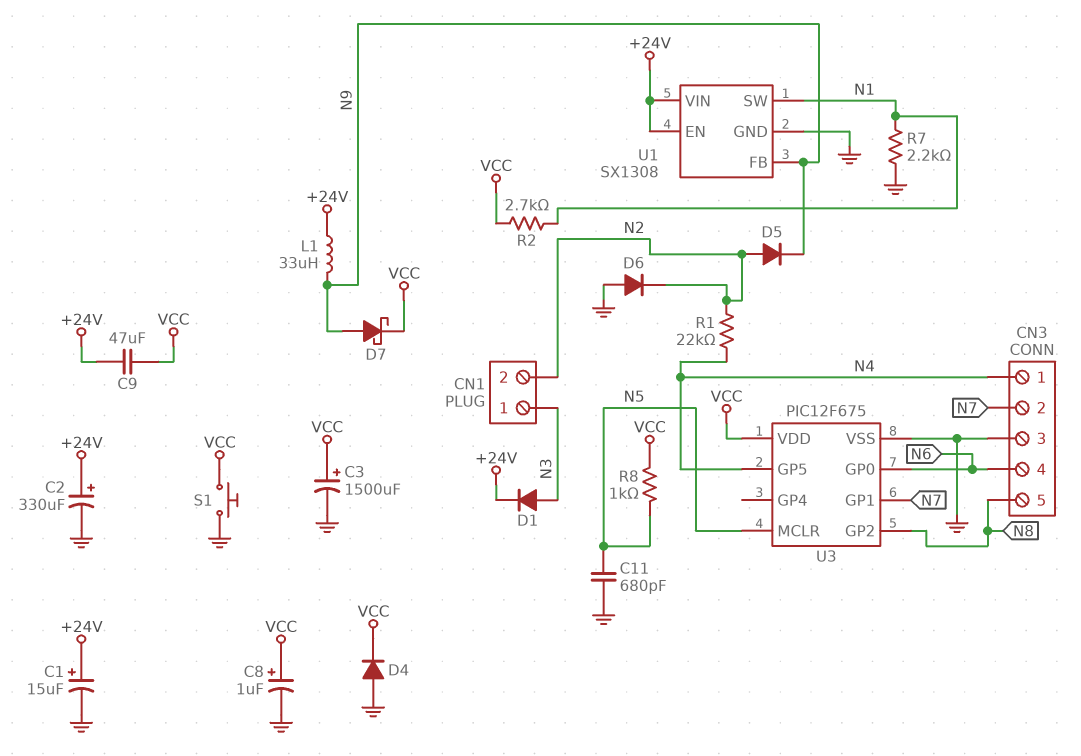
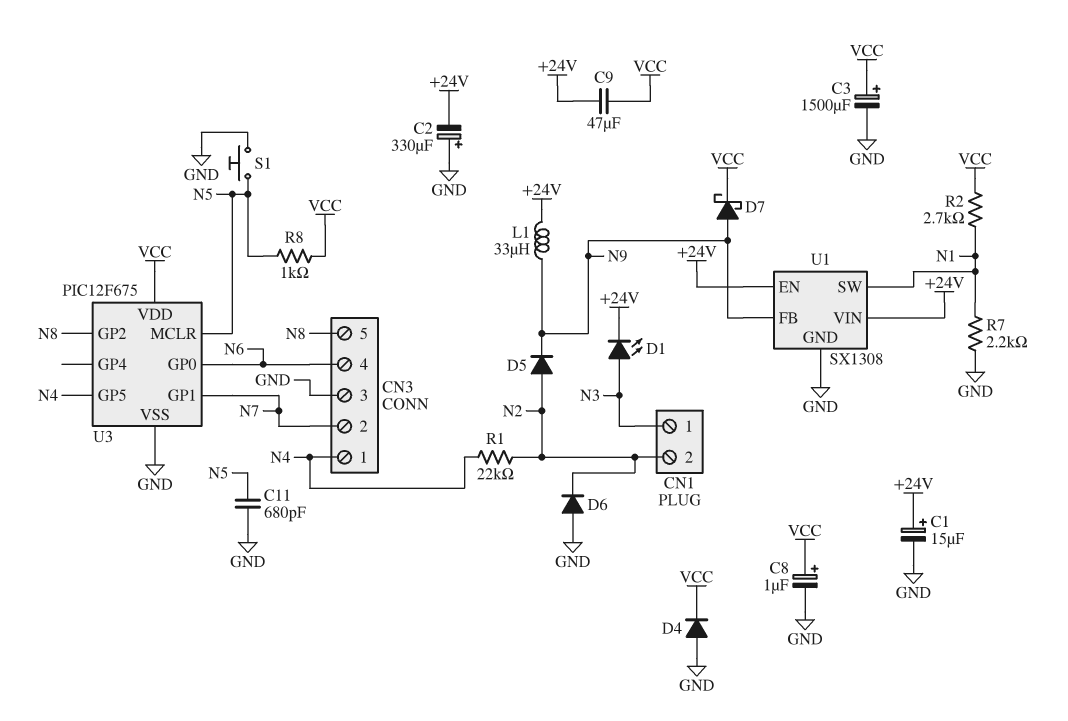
C2: 330uF (plus +24V, minus GND) -> 330uF (plus GND, minus +24V)
D1: diode (A N3, K +24V) -> LED (A N3, K +24V)
S1: button (GND, VCC) -> button (GND, N5)

